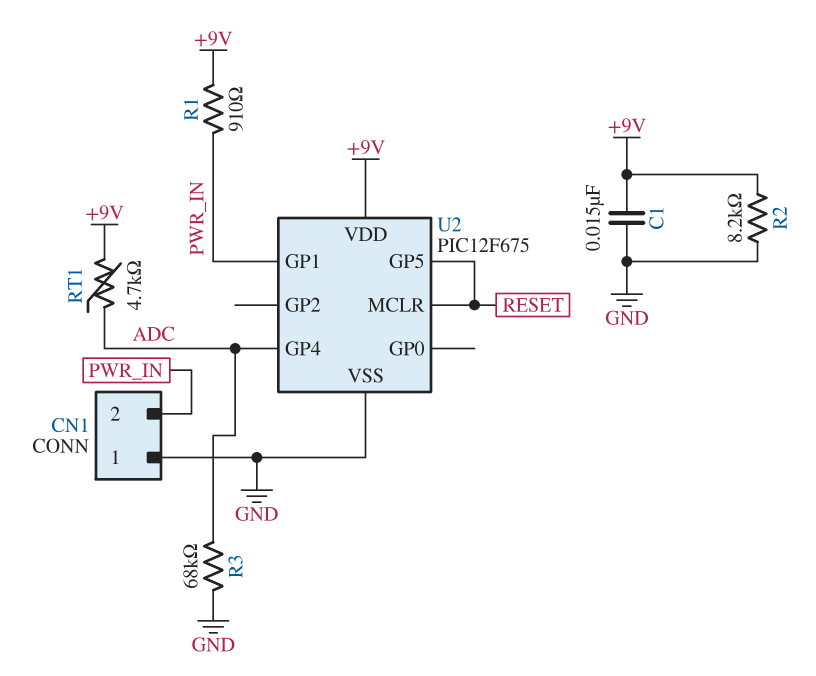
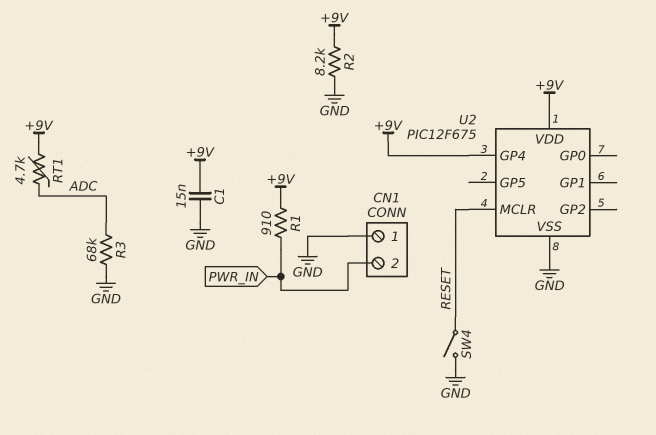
SW4: none -> switch (GND, RESET)
U2 pin GP1: PWR_IN -> none
U2 pin GP4: ADC -> +9V
U2 pin GP5: RESET -> none

